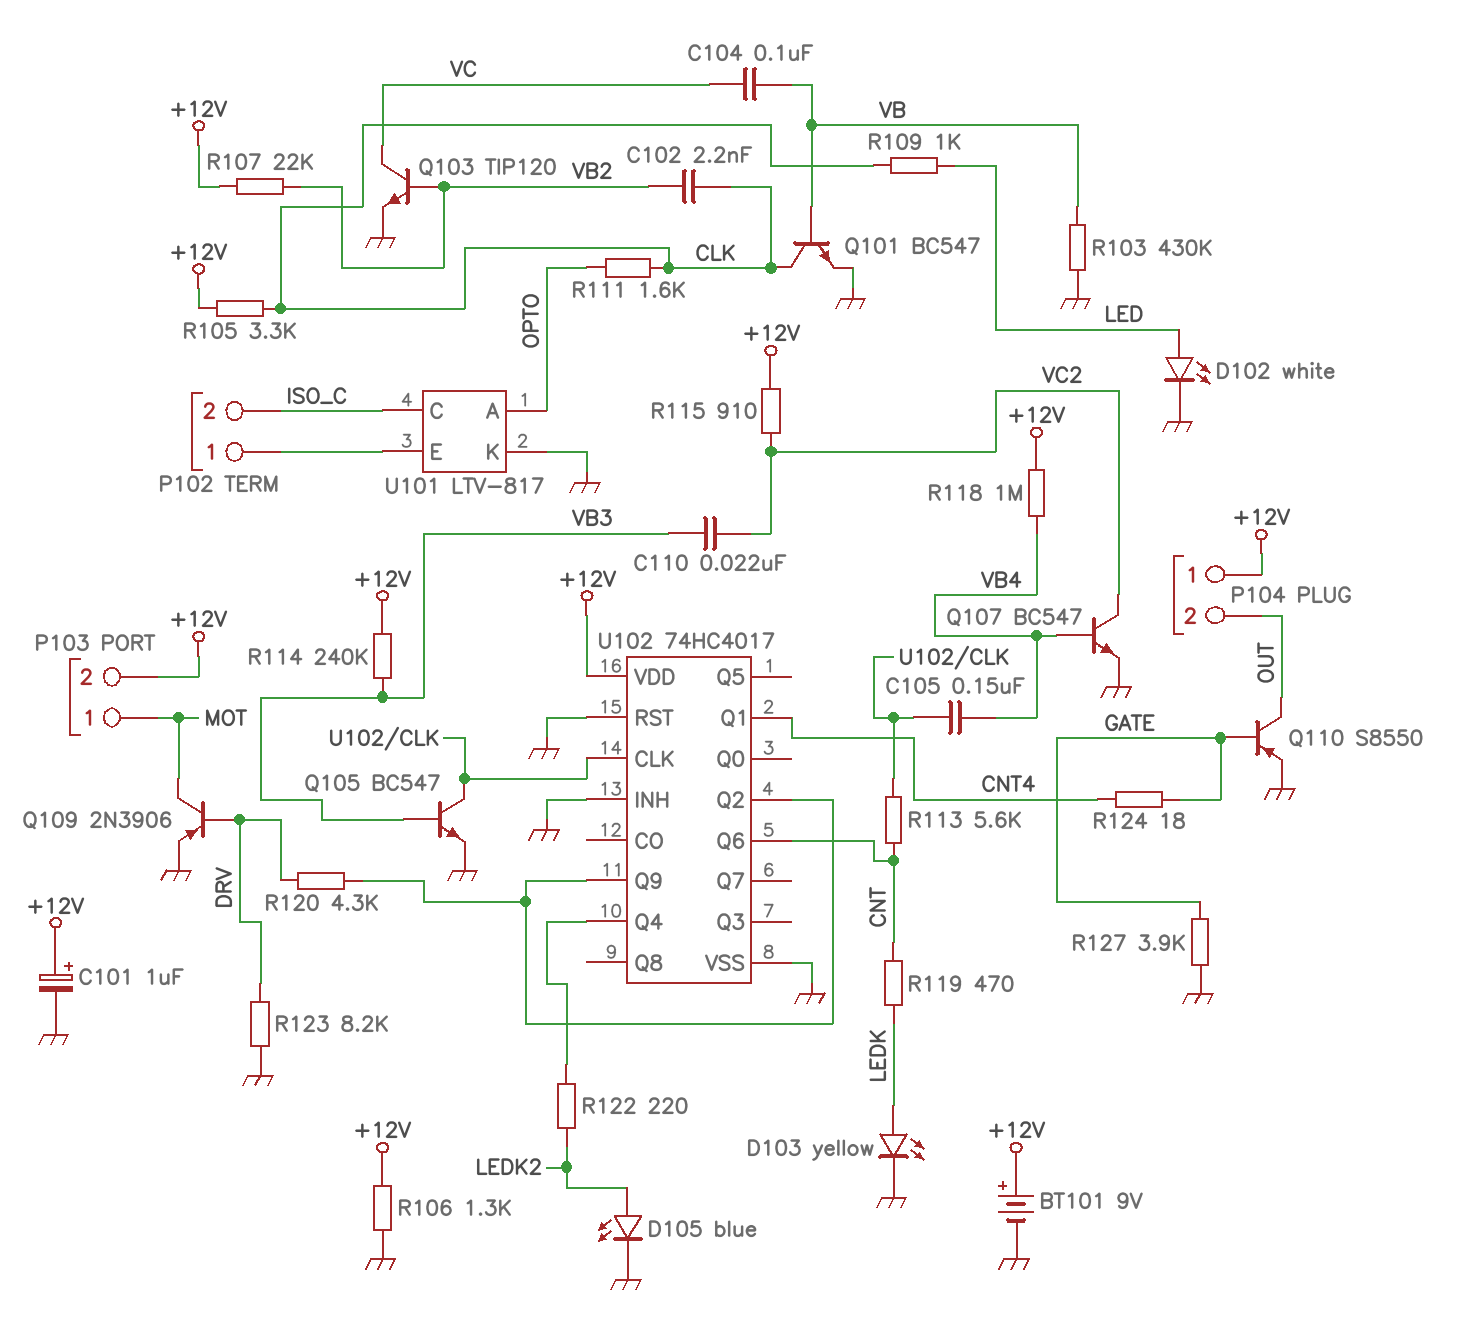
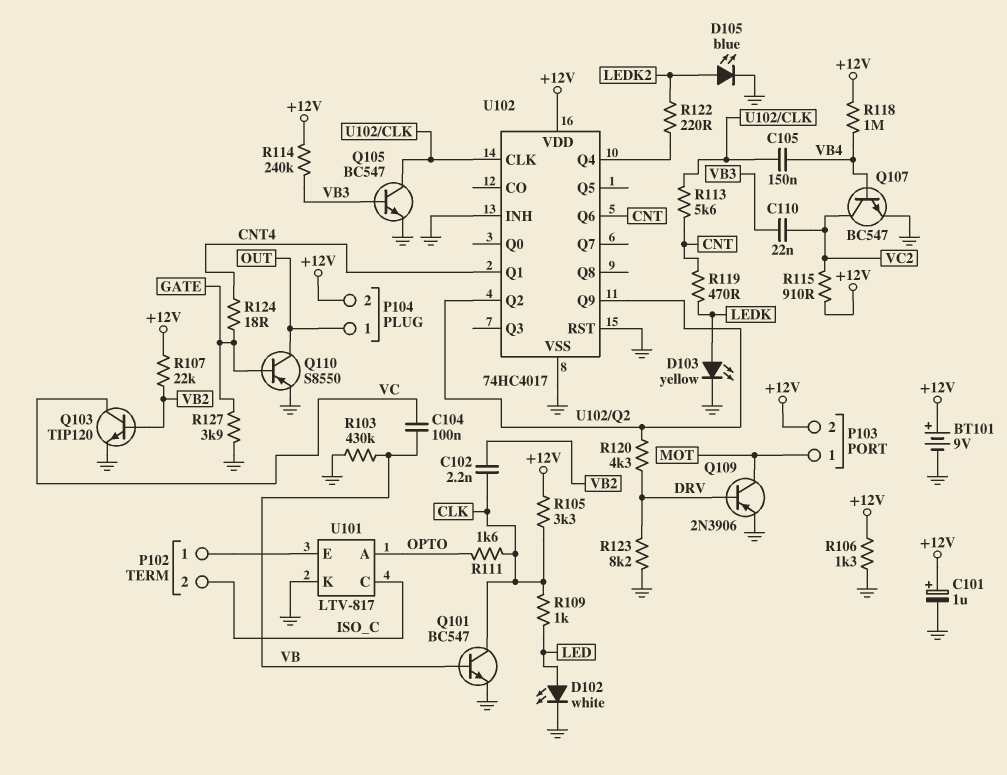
P104 pin 1: +12V -> OUT
P104 pin 2: OUT -> +12V

